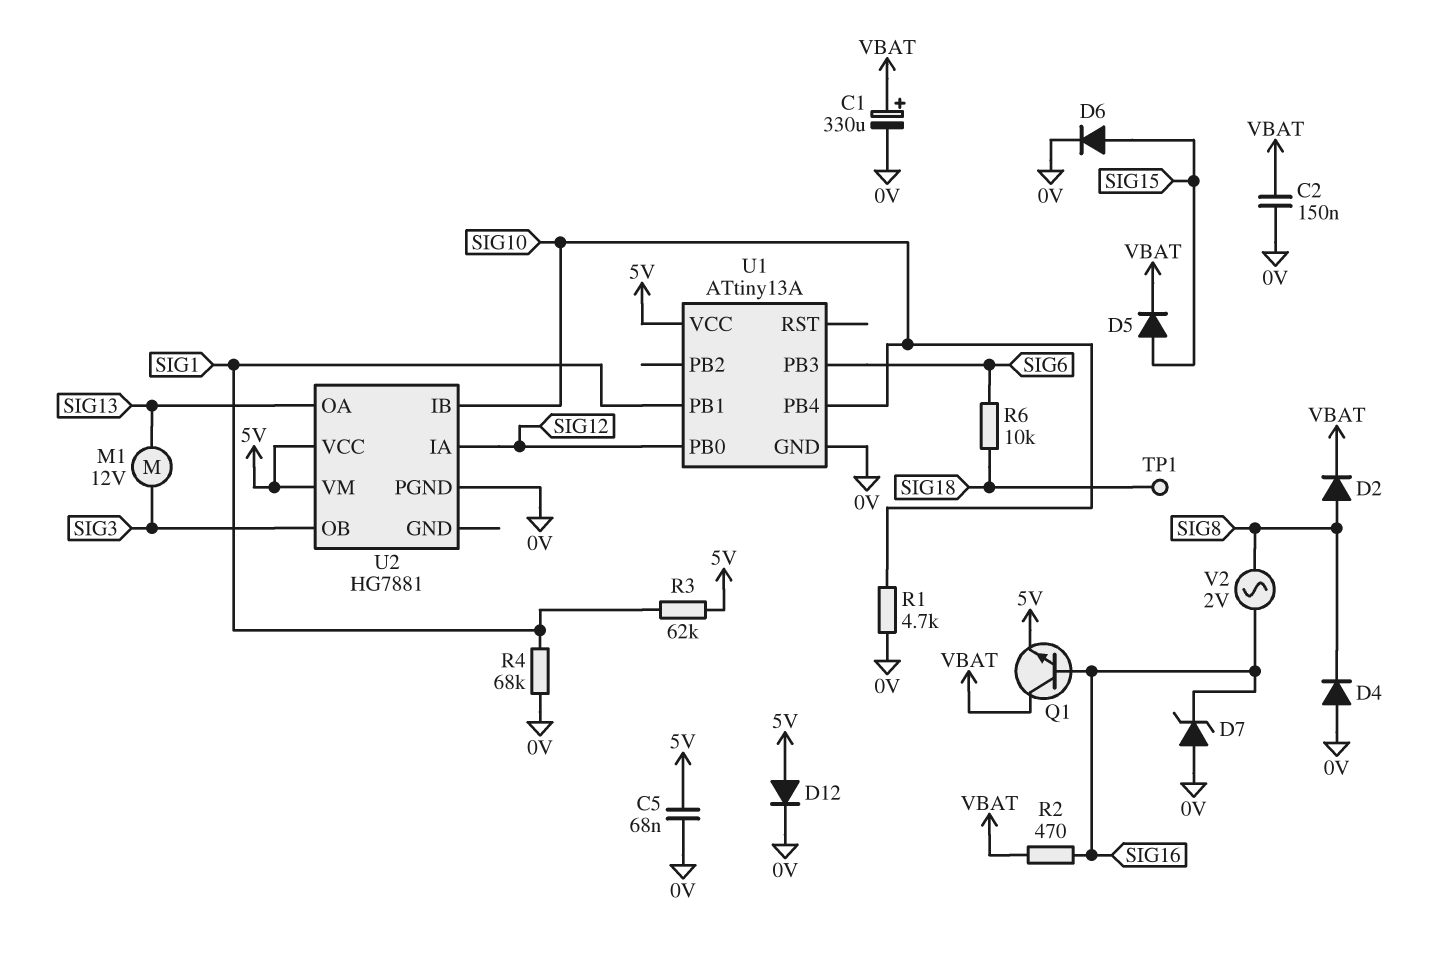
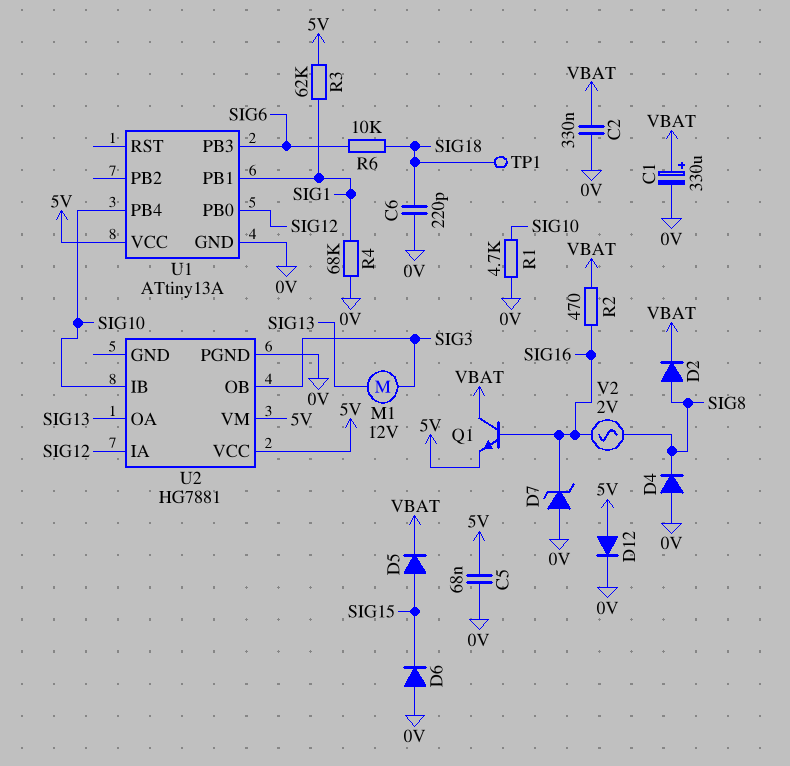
C2: 150nF (0V, VBAT) -> 330nF (0V, VBAT)
C6: none -> 220pF (0V, SIG18)
D6: diode (A SIG15, K 0V) -> diode (A 0V, K SIG15)

